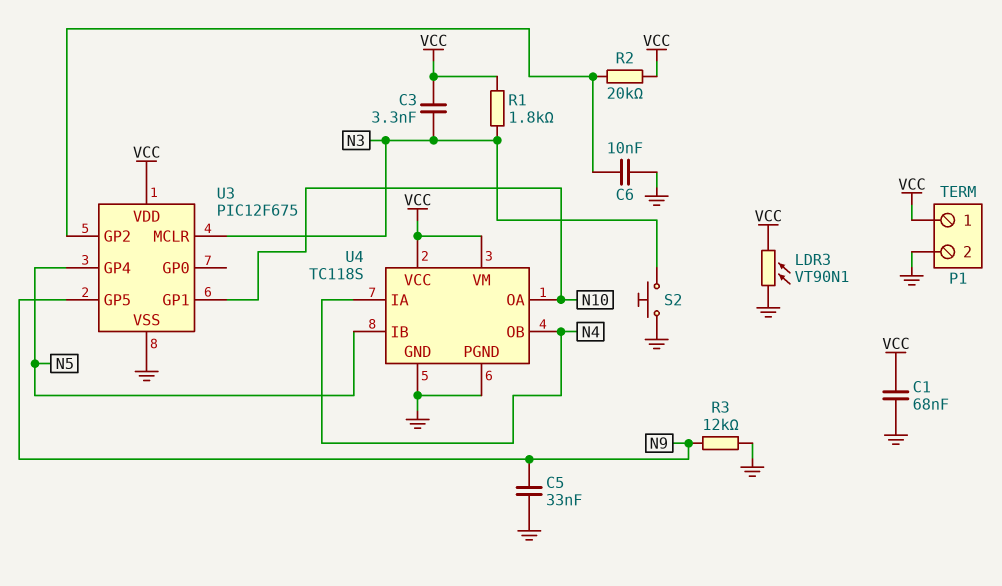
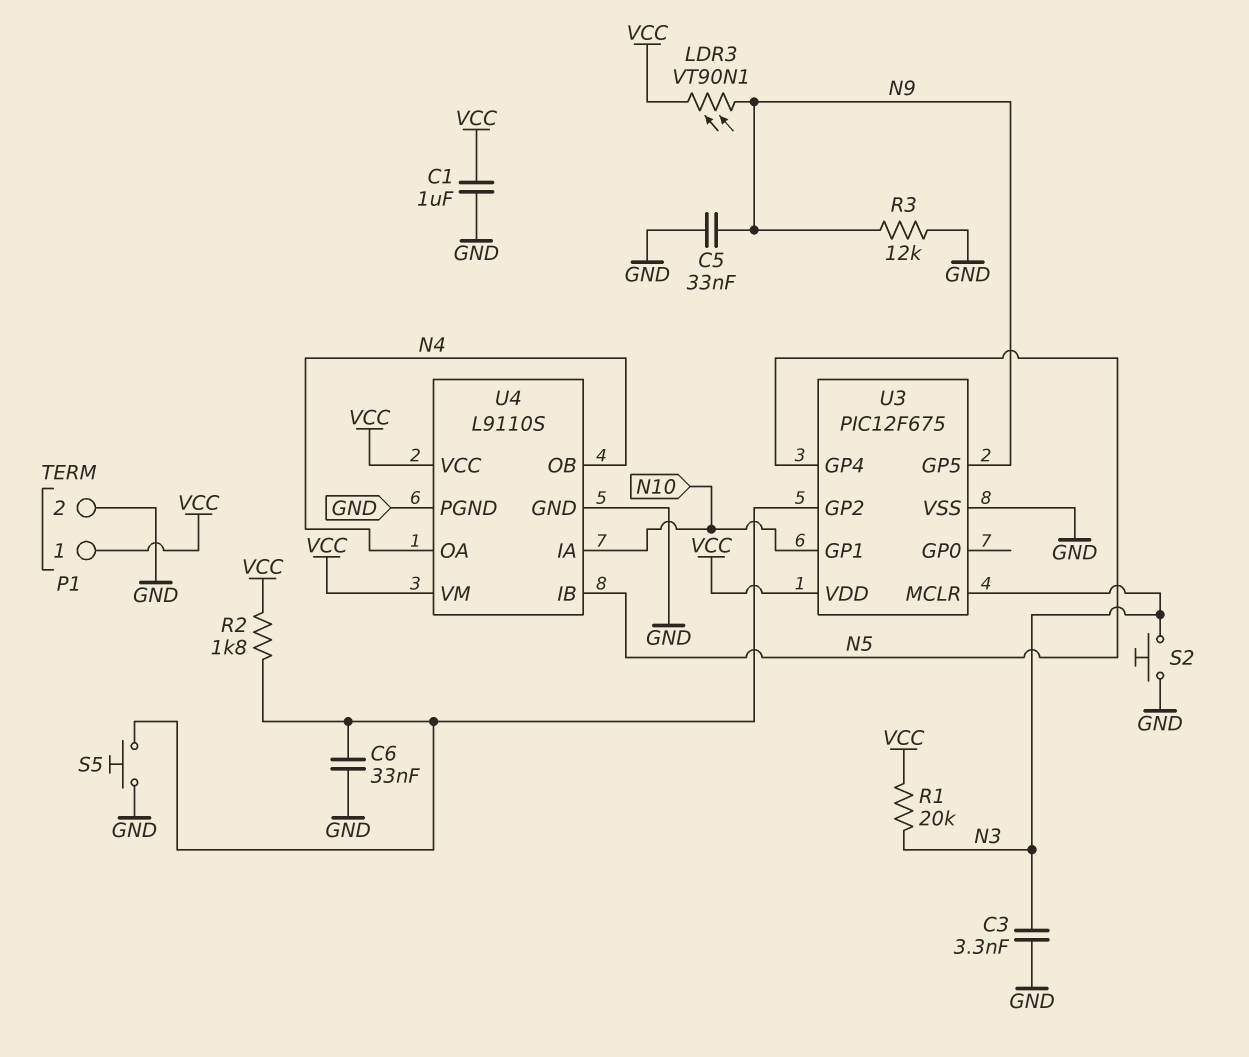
C1: 68nF (GND, VCC) -> 1uF (GND, VCC)
C3: 3.3nF (N3, VCC) -> 3.3nF (GND, N3)
C6: 10nF (GND, U3/GP2) -> 33nF (GND, U3/GP2)
LDR3: VT90N1 (GND, VCC) -> VT90N1 (N9, VCC)
R1: 1.8k (N3, VCC) -> 20k (N3, VCC)
R2: 20k (U3/GP2, VCC) -> 1.8k (U3/GP2, VCC)
S5: none -> button (GND, U3/GP2)
U4: TC118S -> L9110S
U4 pin IA: N4 -> N10
U4 pin OA: N10 -> N4

